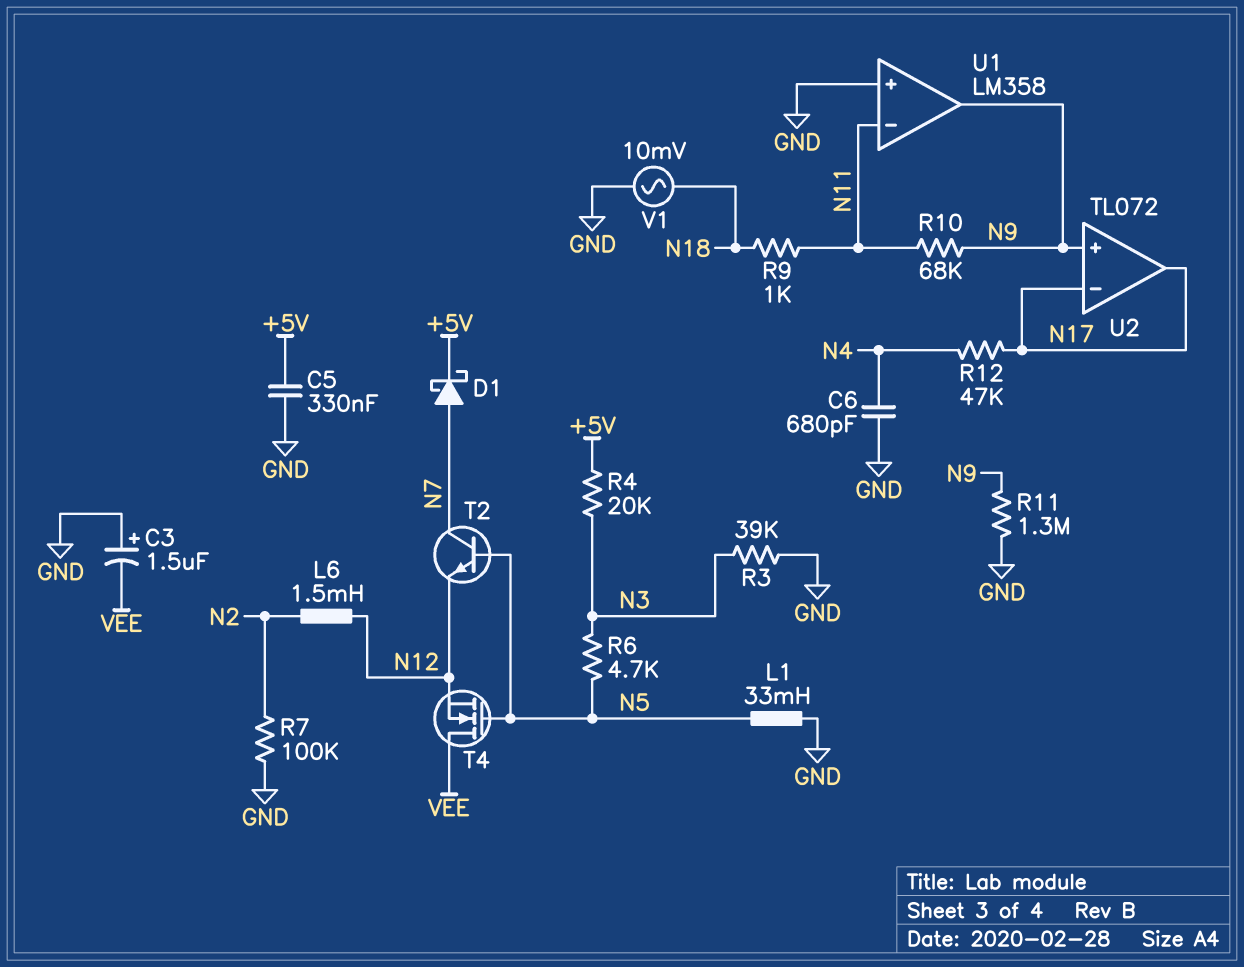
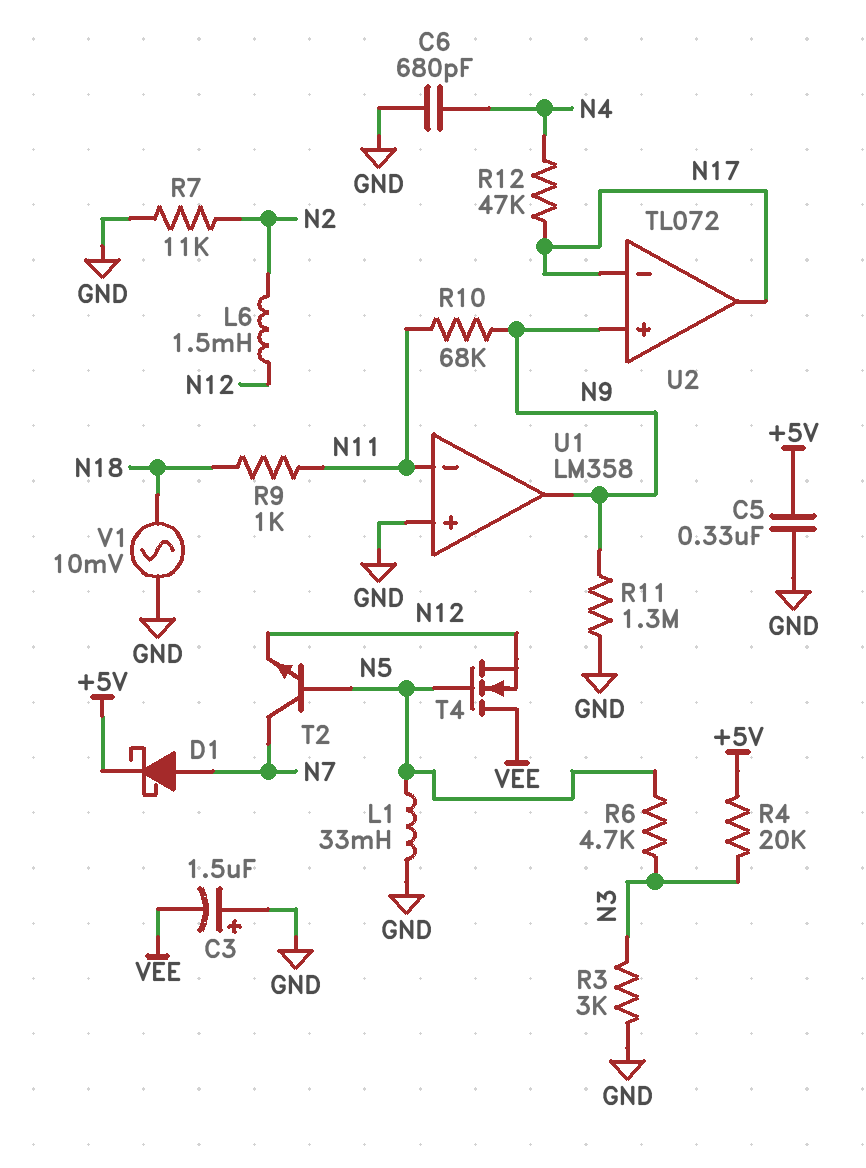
R3: 39k (GND, N3) -> 3k (GND, N3)
R7: 100k (GND, N2) -> 11k (GND, N2)

